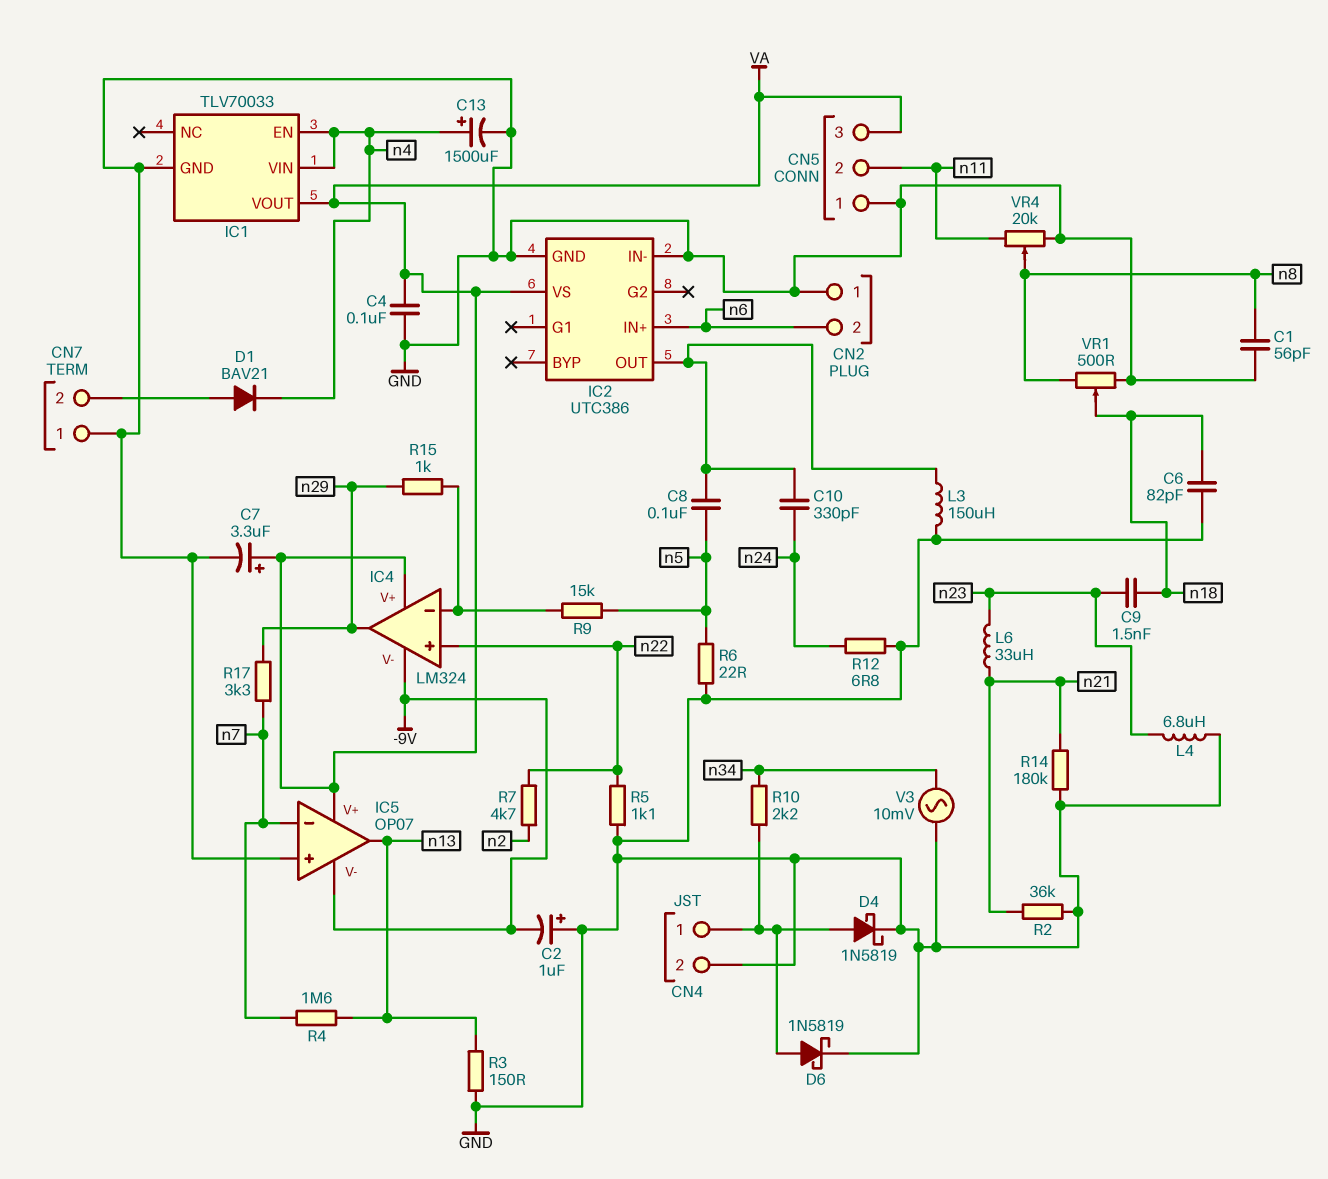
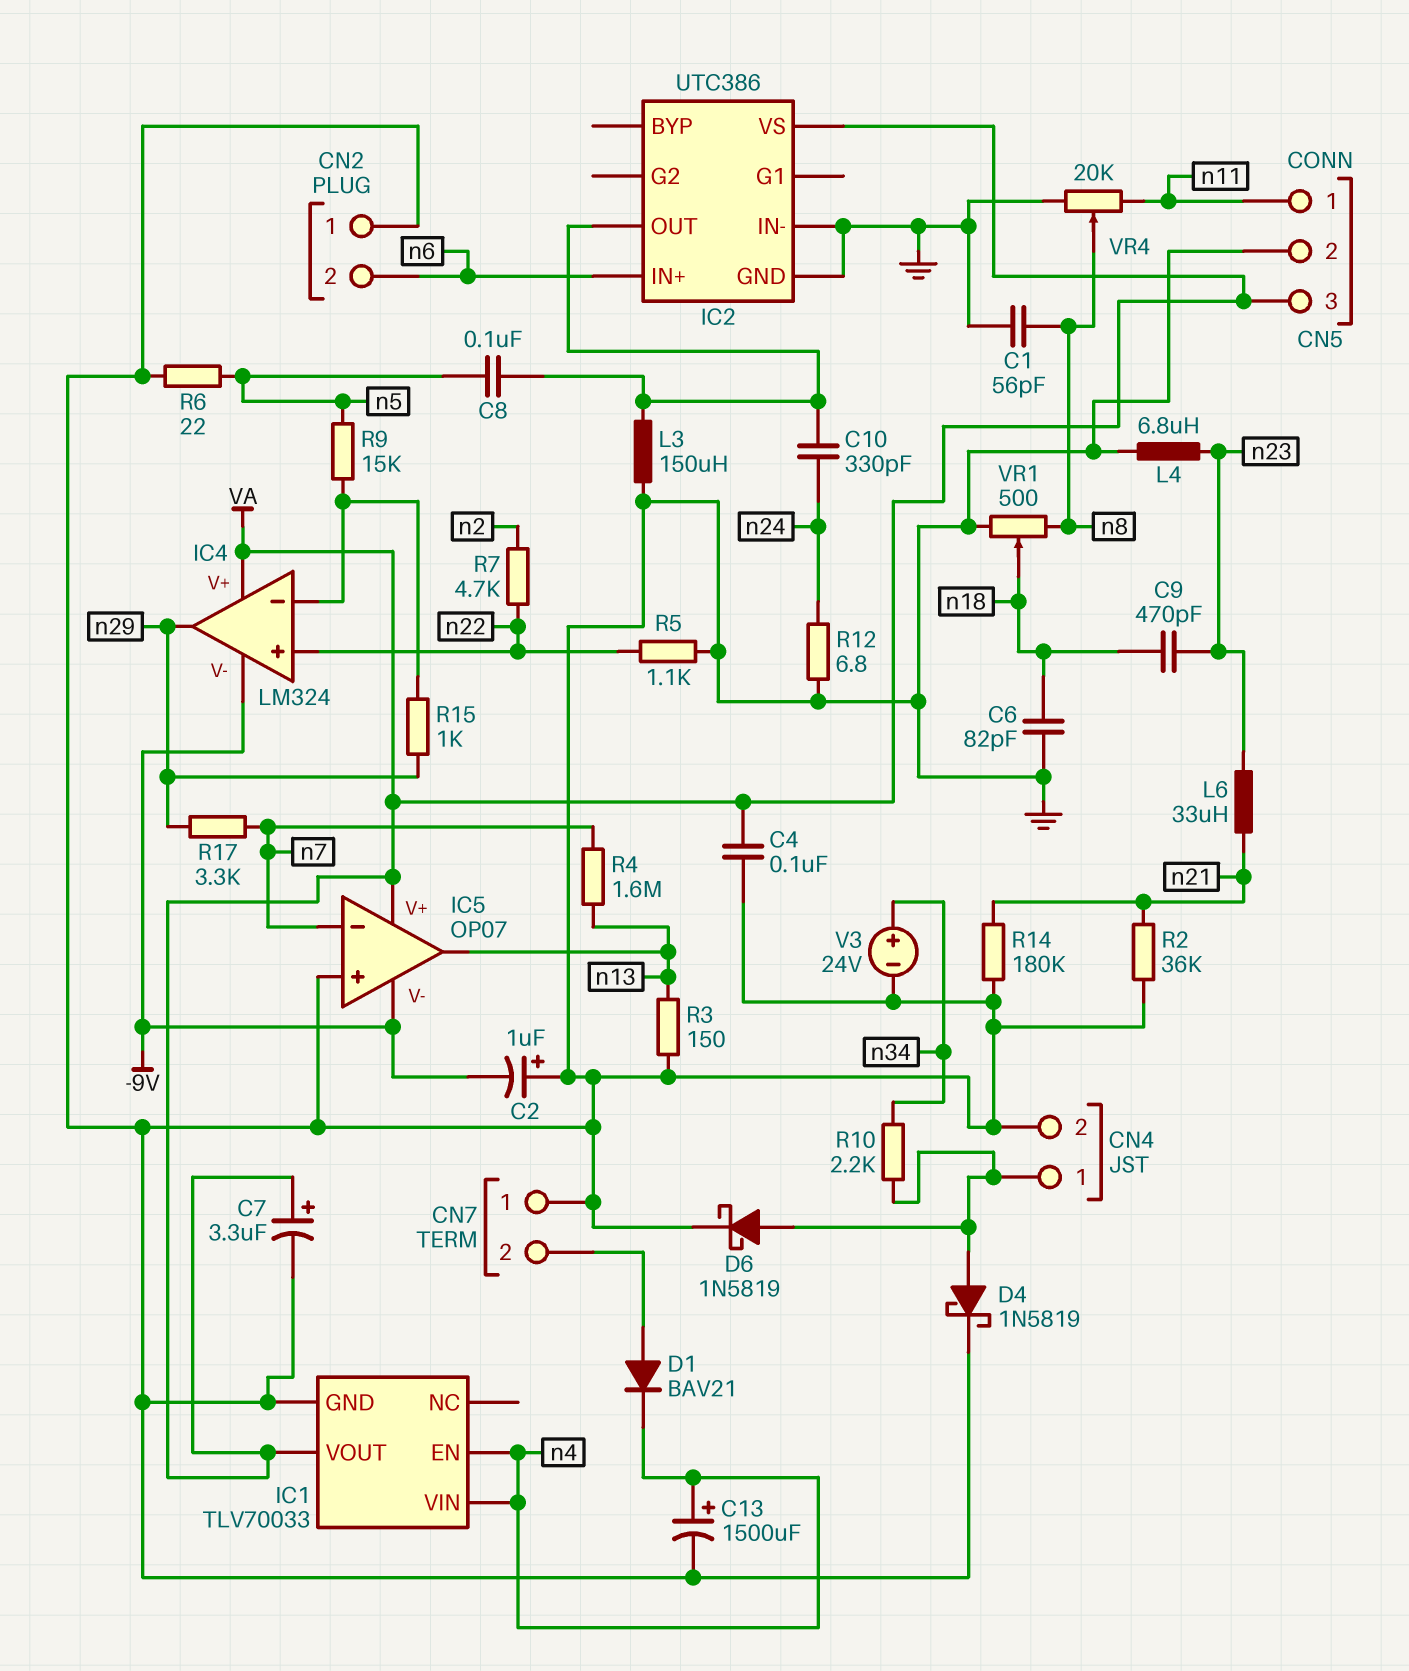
C9: 1.5nF (n18, n23) -> 470pF (n18, n23)
CN5 pin 1: GND -> n11
CN5 pin 2: n11 -> GND
V3: AC 10mV (GND, n34) -> 24V (plus n34, minus GND)

